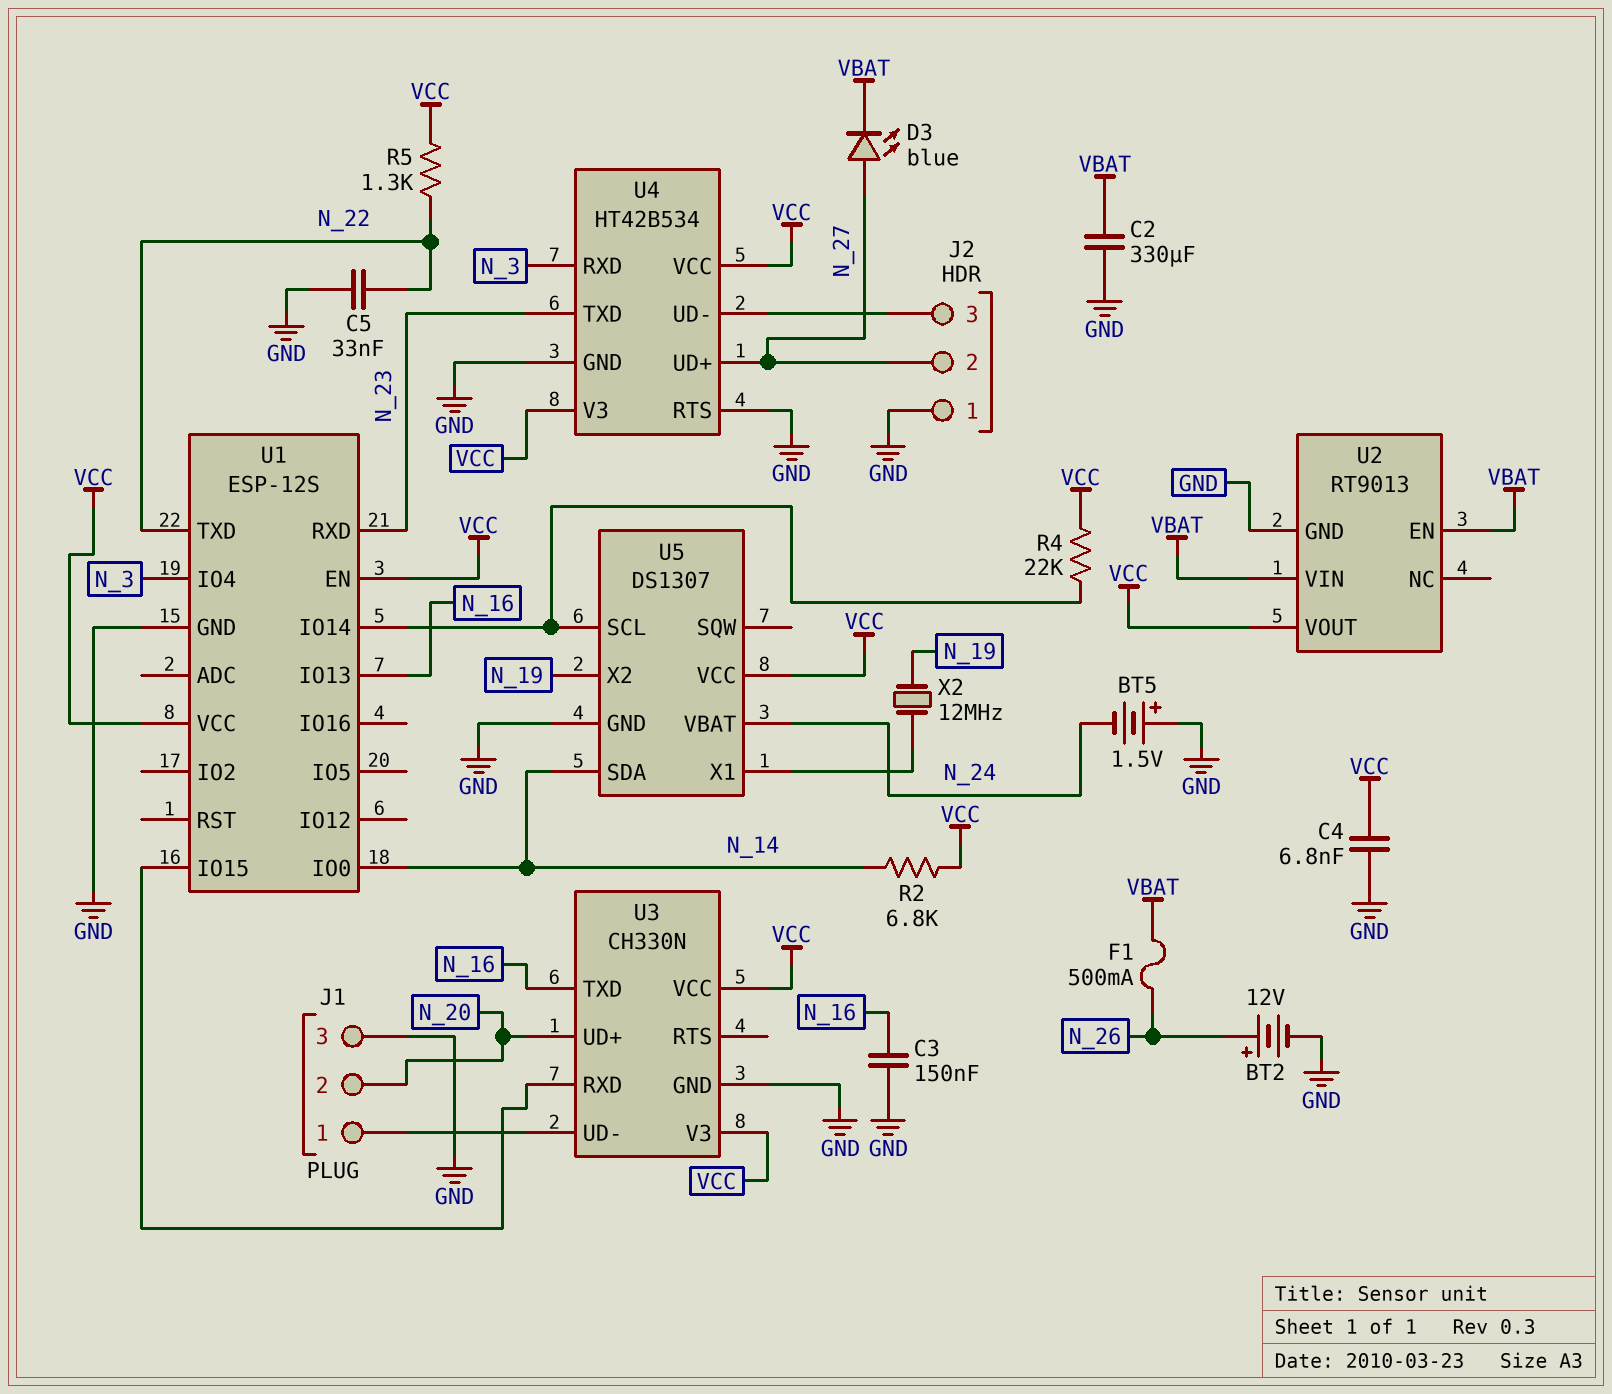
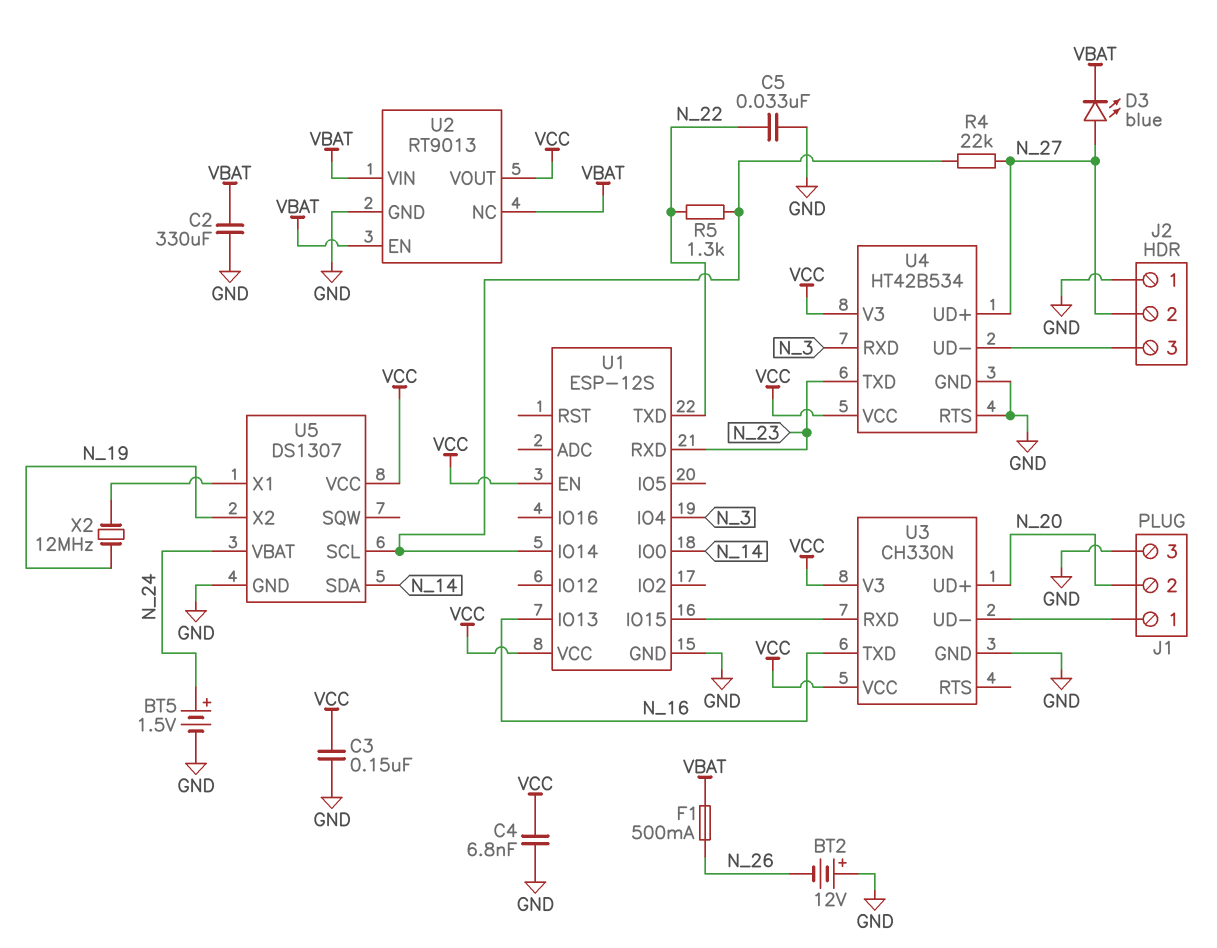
BT2: 12V (plus N_26, minus GND) -> 12V (plus GND, minus N_26)
BT5: 1.5V (plus GND, minus N_24) -> 1.5V (plus N_24, minus GND)
C3: 150nF (GND, N_16) -> 150nF (GND, VCC)
R2: 6.8k (N_14, VCC) -> none
R4: 22k (U1/IO14, VCC) -> 22k (N_27, U1/IO14)
R5: 1.3k (N_22, VCC) -> 1.3k (N_22, U1/IO14)
U2 pin NC: none -> VBAT

